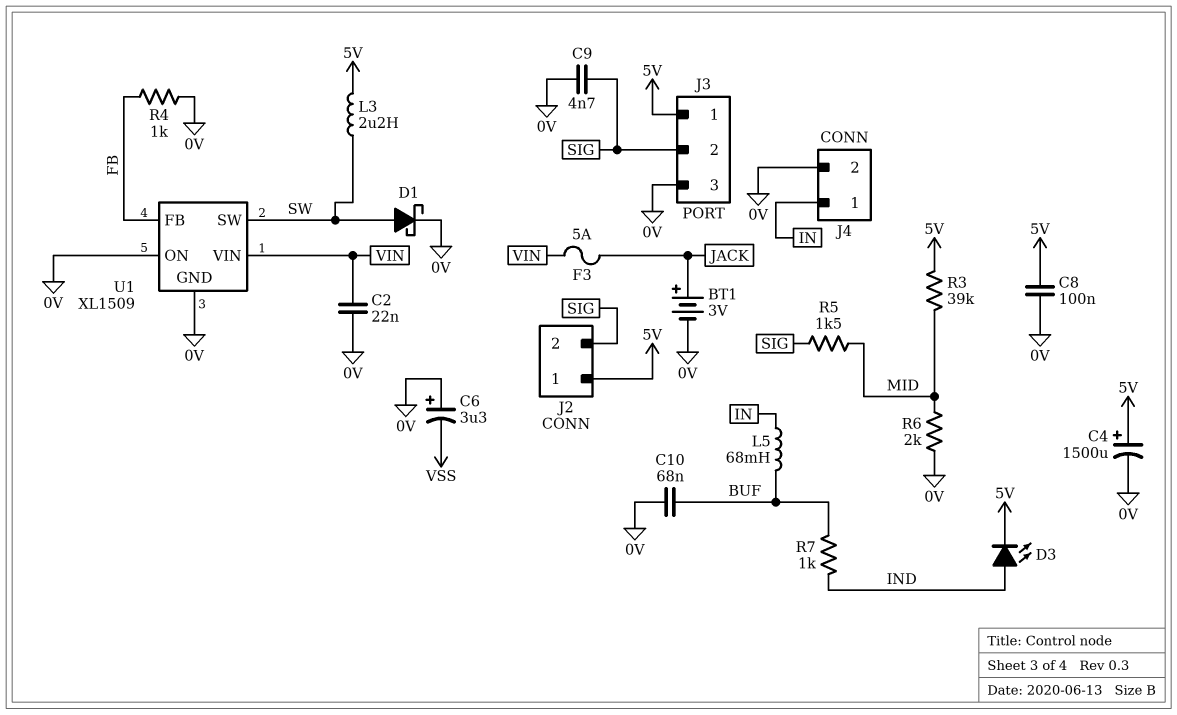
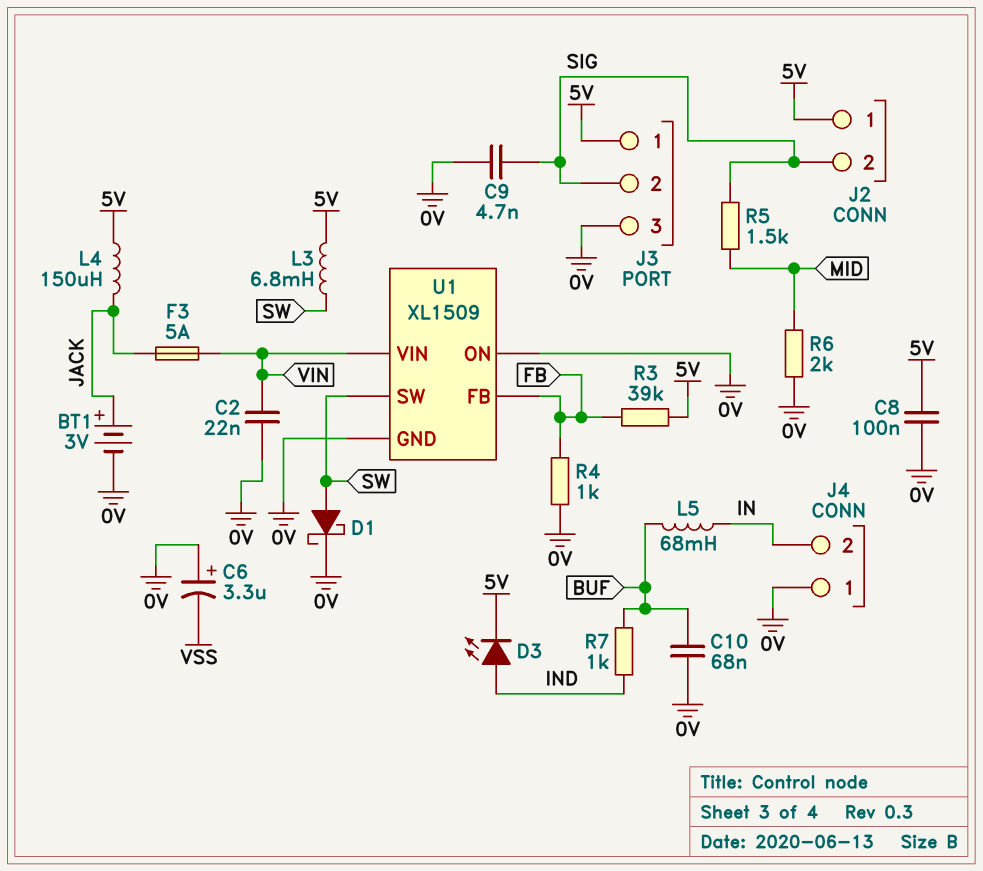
C4: 1500uF (plus 5V, minus 0V) -> none
J4 pin 1: IN -> 0V
J4 pin 2: 0V -> IN
L3: 2.2uH (5V, SW) -> 6.8mH (5V, SW)
L4: none -> 150uH (5V, JACK)
R3: 39k (5V, MID) -> 39k (5V, FB)

